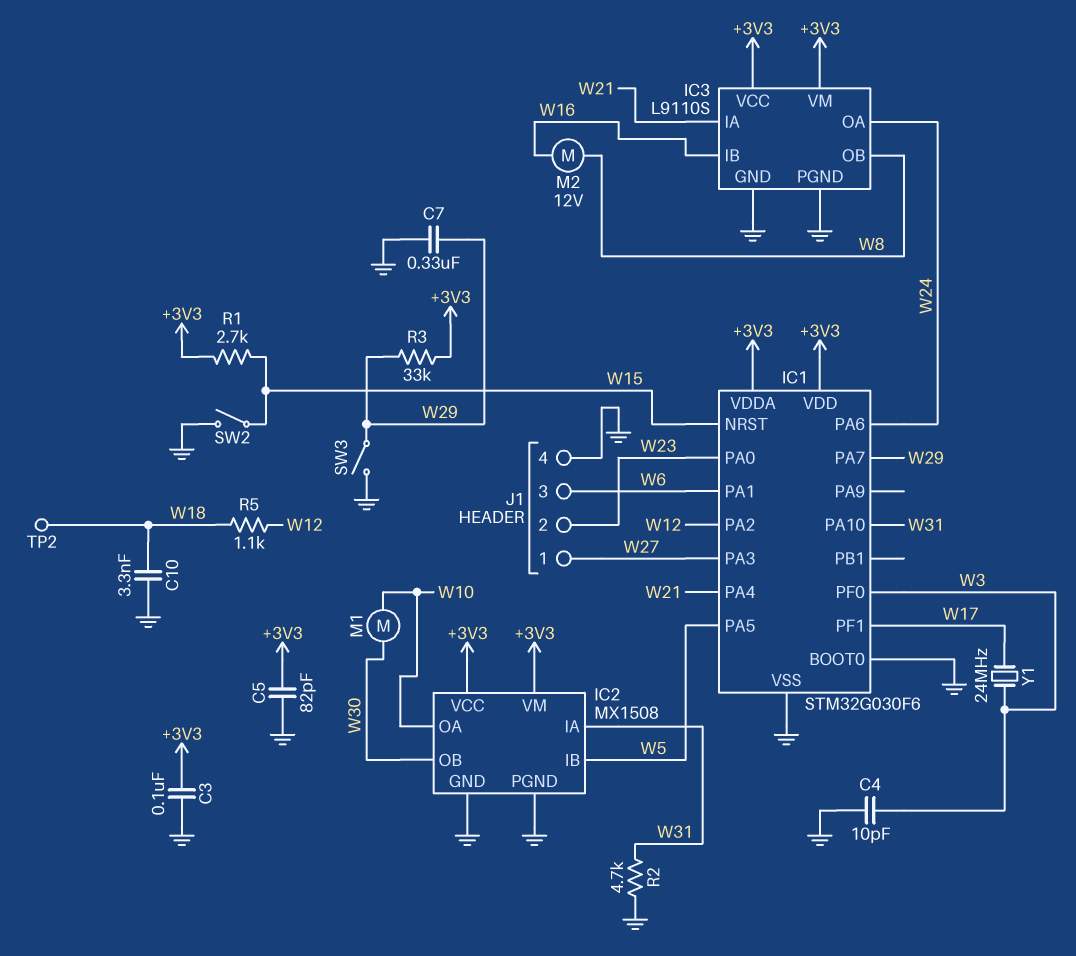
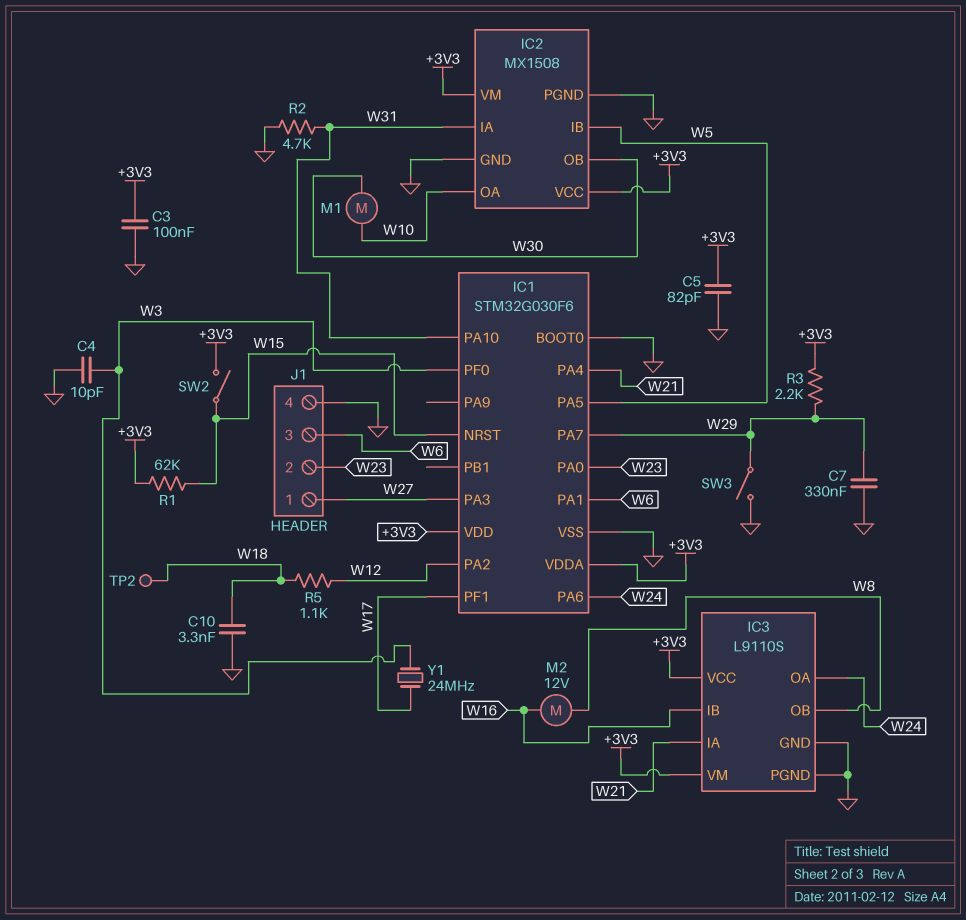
R1: 2.7k (+3V3, W15) -> 62k (+3V3, W15)
R3: 33k (+3V3, W29) -> 2.2k (+3V3, W29)
SW2: switch (GND, W15) -> switch (+3V3, W15)

